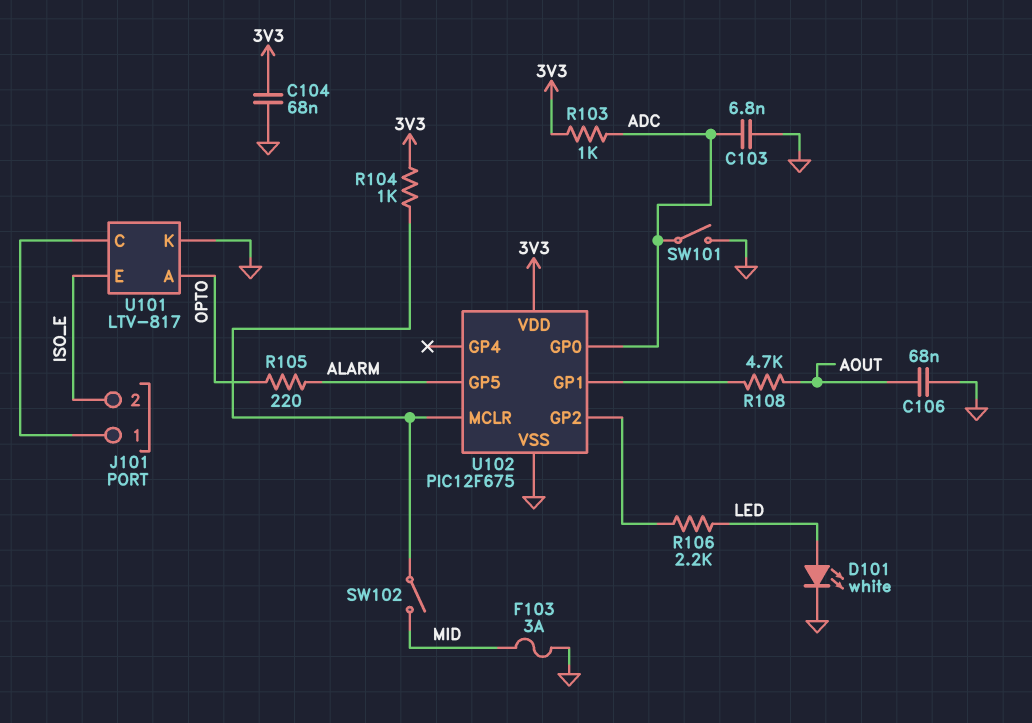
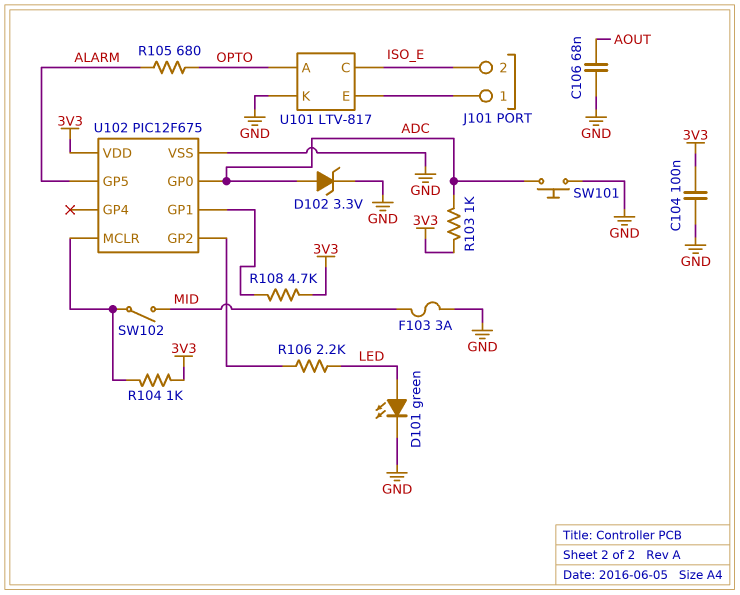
C103: 6.8nF (ADC, GND) -> none
C104: 68nF (3V3, GND) -> 100nF (3V3, GND)
D101: LED white (A LED, K GND) -> LED green (A LED, K GND)
D102: none -> zener 3.3V (A ADC, K GND)
R105: 220 (ALARM, OPTO) -> 680 (ALARM, OPTO)
R108: 4.7k (AOUT, U102/GP1) -> 4.7k (3V3, U102/GP1)
SW101: switch (ADC, GND) -> button (ADC, GND)
U101 pin C: J101/1 -> ISO_E
U101 pin E: ISO_E -> J101/1

